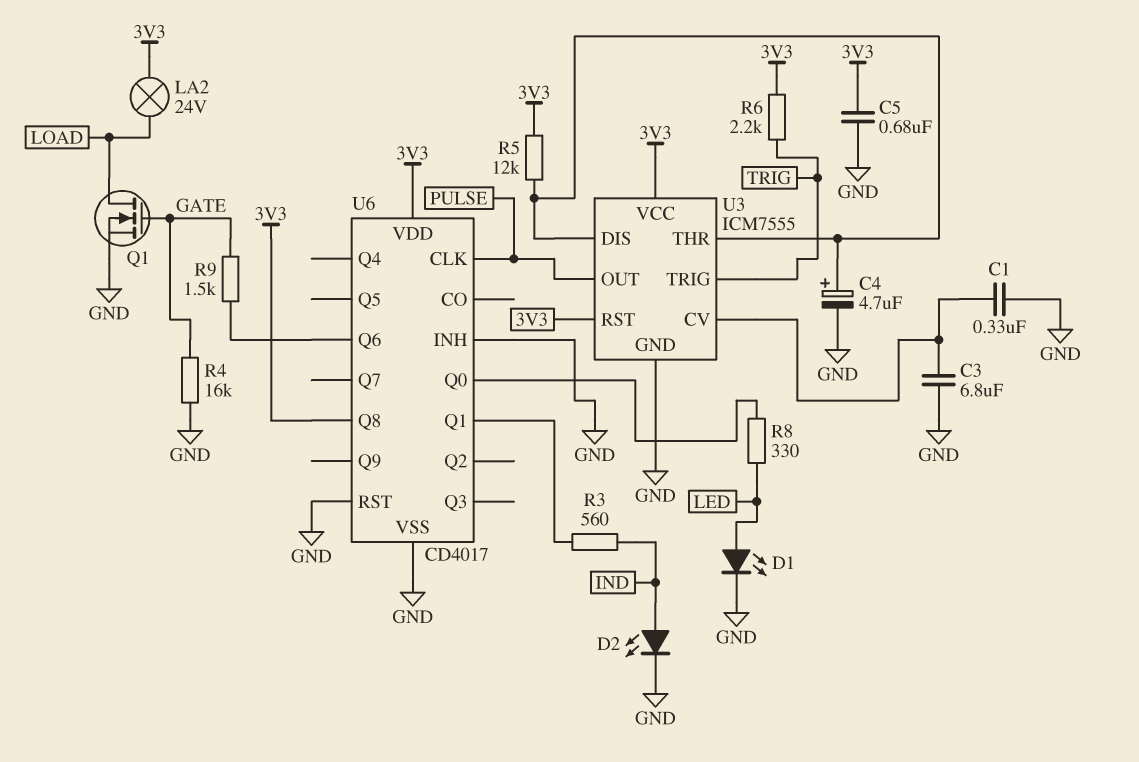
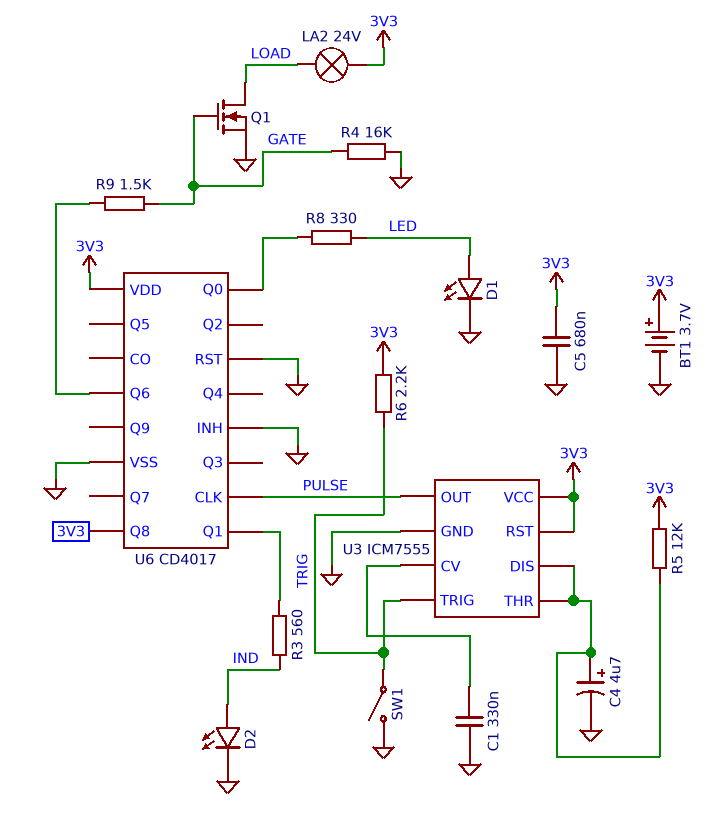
BT1: none -> 3.7V (plus 3V3, minus GND)
C3: 6.8uF (GND, U3/CV) -> none
SW1: none -> switch (GND, TRIG)

